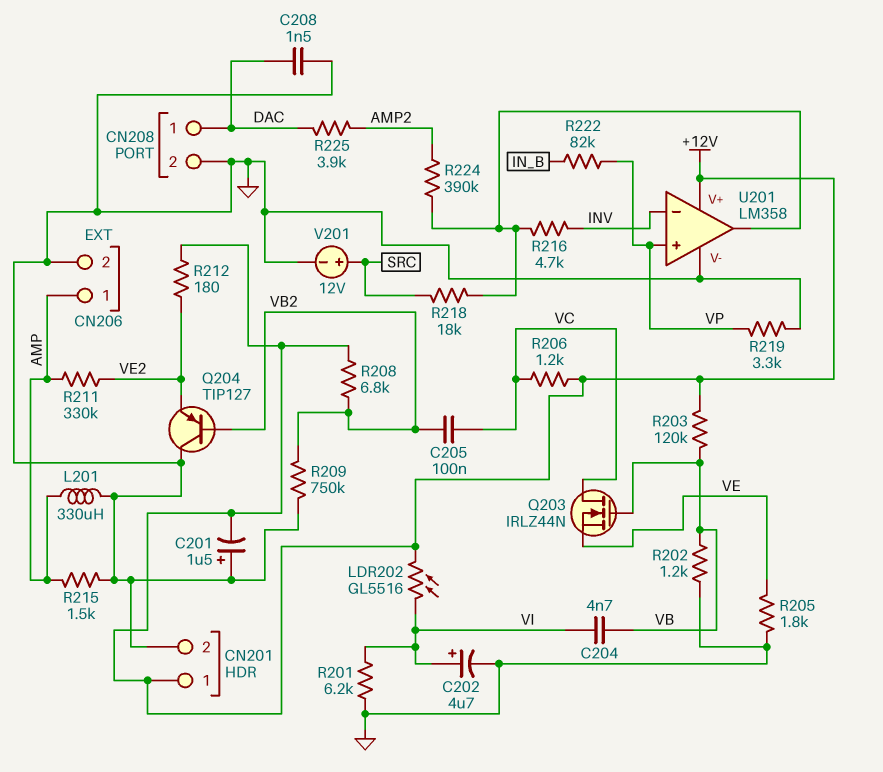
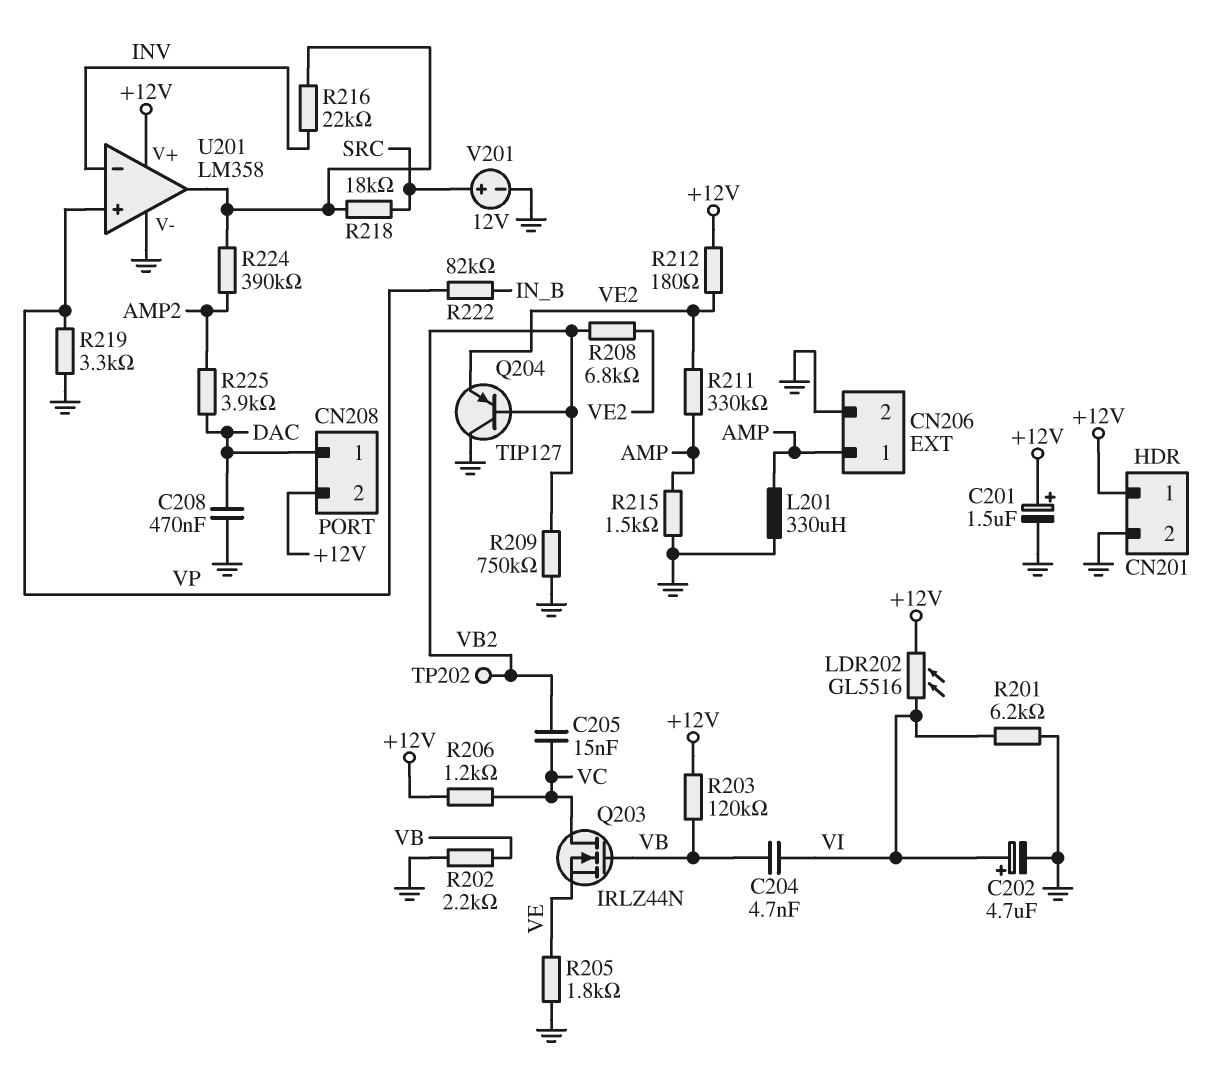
C201: 1.5uF (plus GND, minus +12V) -> 1.5uF (plus +12V, minus GND)
C205: 100nF (VB2, VC) -> 15nF (VB2, VC)
C208: 1.5nF (DAC, GND) -> 470nF (DAC, GND)
CN208 pin 2: GND -> +12V
R202: 1.2k (GND, VB) -> 2.2k (GND, VB)
R208: 6.8k (+12V, VB2) -> 6.8k (VB2, VE2)
R216: 4.7k (INV, U201/out) -> 22k (INV, U201/out)
TP202: none -> test point (VB2)

